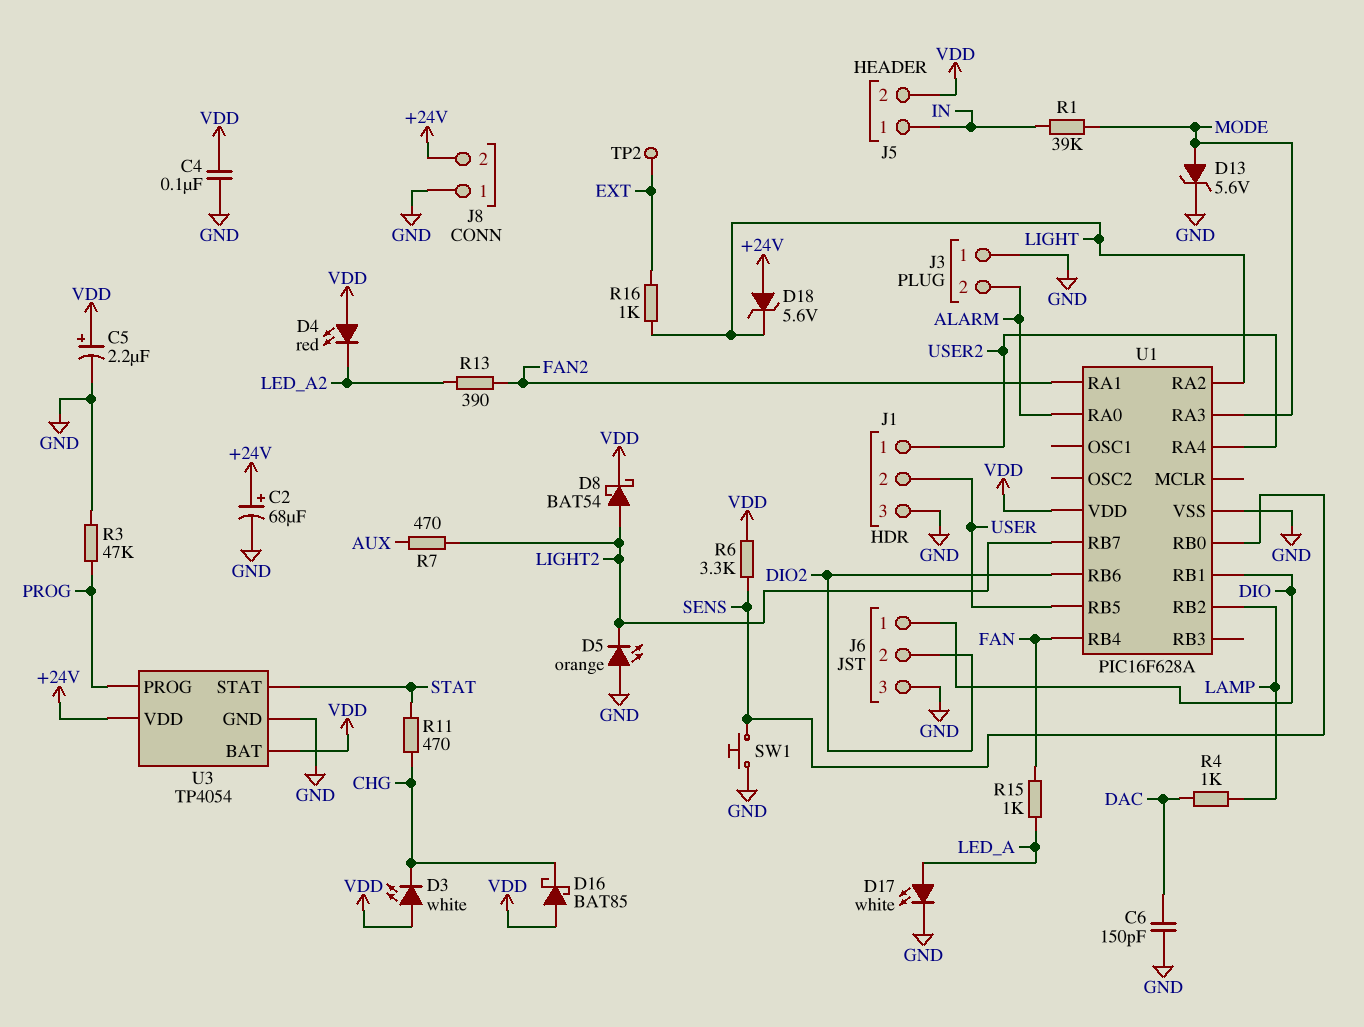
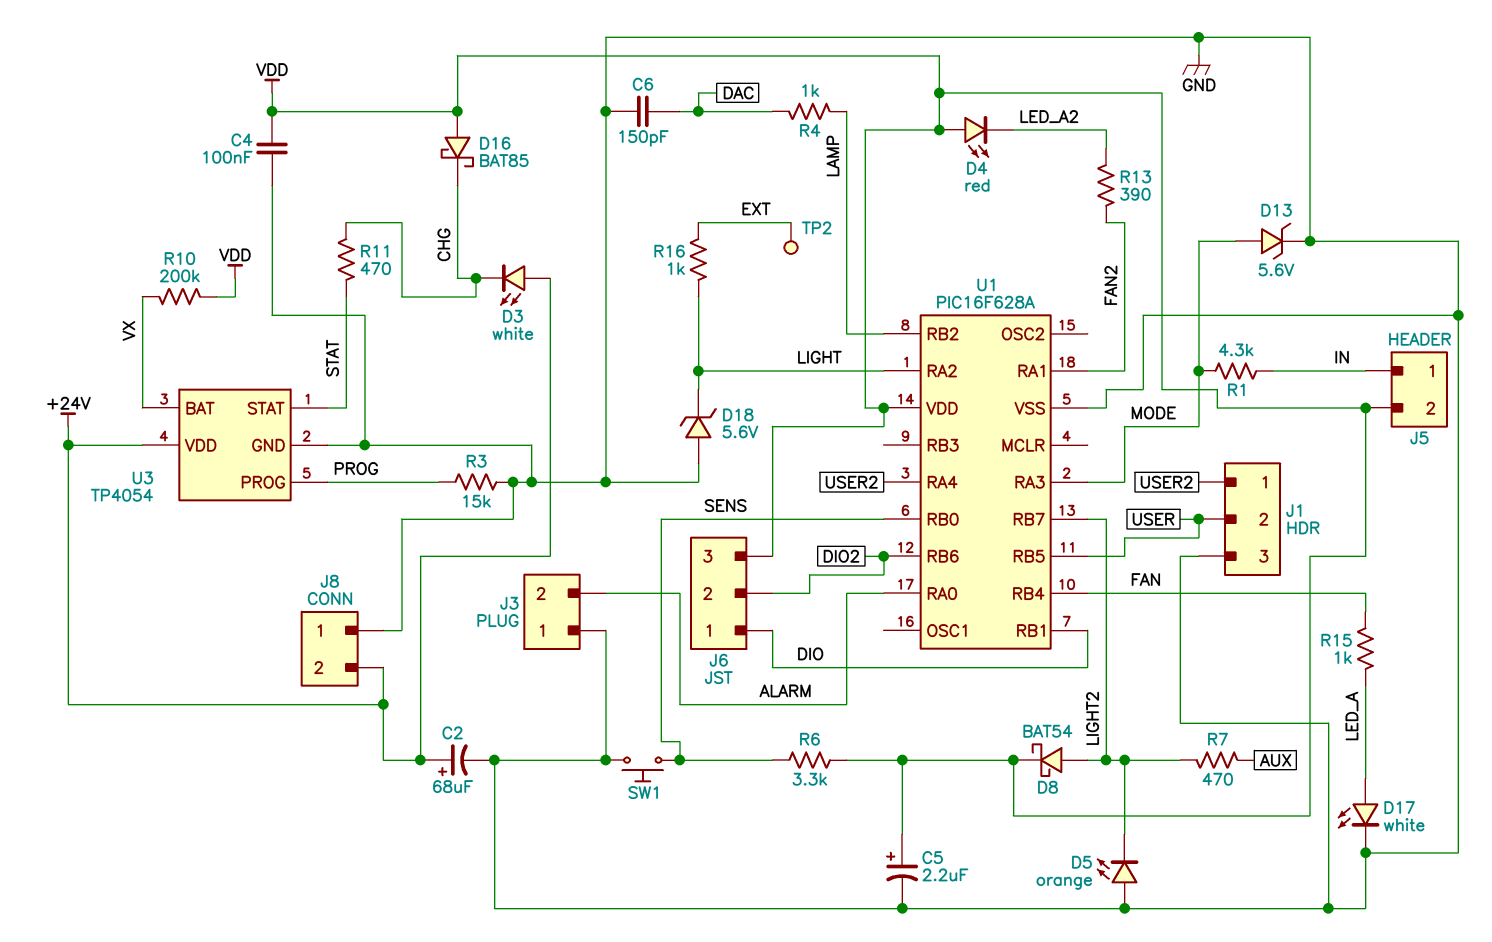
D3: LED white (A VDD, K CHG) -> LED white (A +24V, K CHG)
D18: zener 5.6V (A +24V, K LIGHT) -> zener 5.6V (A GND, K LIGHT)
J6 pin 3: GND -> VDD
R1: 39k (IN, MODE) -> 4.3k (IN, MODE)
R3: 47k (GND, PROG) -> 15k (GND, PROG)
R10: none -> 200k (VDD, VX)
U3 pin BAT: VDD -> VX

